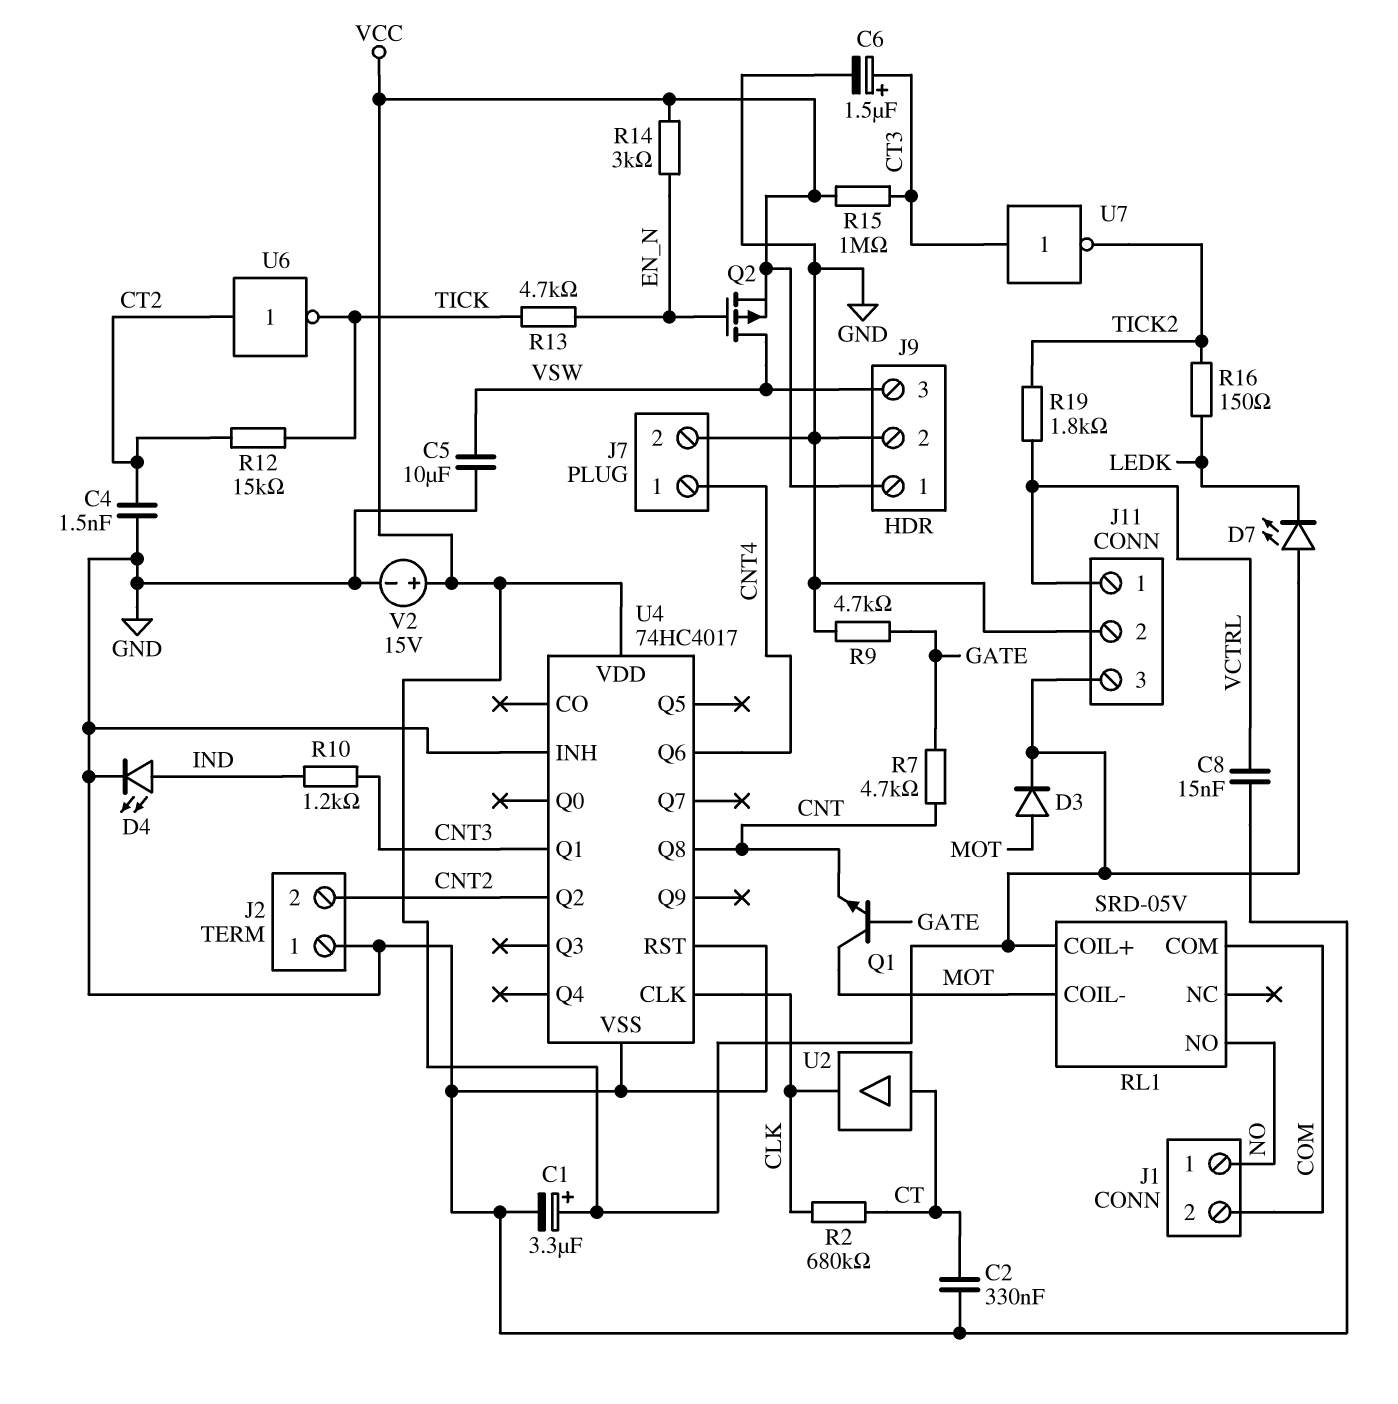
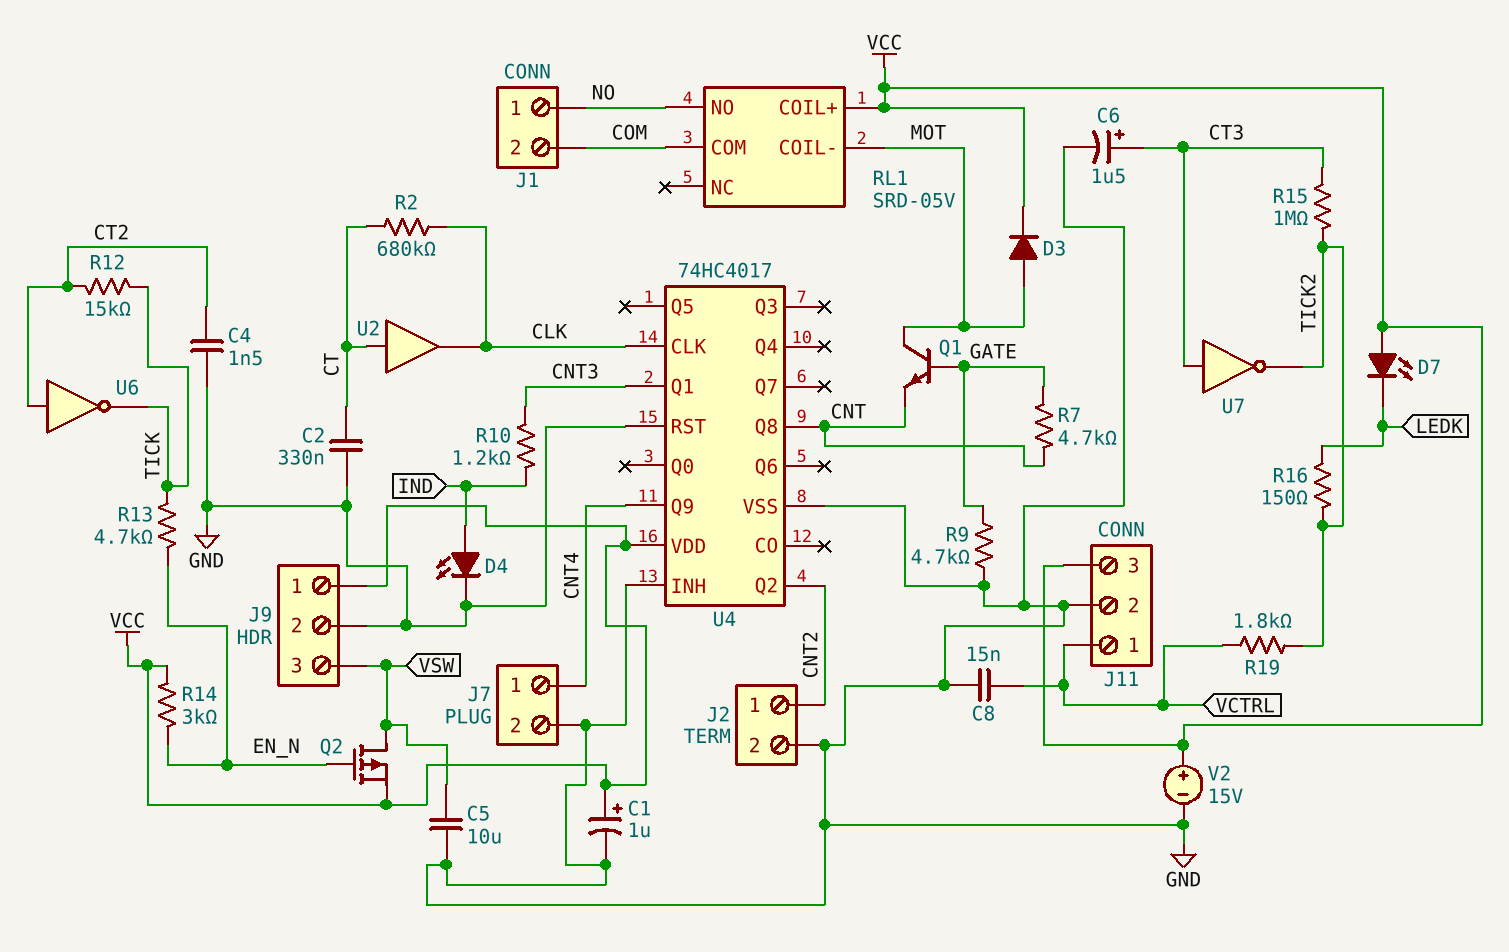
C1: 3.3uF (plus VCC, minus GND) -> 1uF (plus VCC, minus GND)
J2 pin 1: GND -> CNT2
J2 pin 2: CNT2 -> GND
R15: 1M (CT3, VCC) -> 1M (CT3, TICK2)
U4 pin Q6: CNT4 -> none
U4 pin Q9: none -> CNT4

